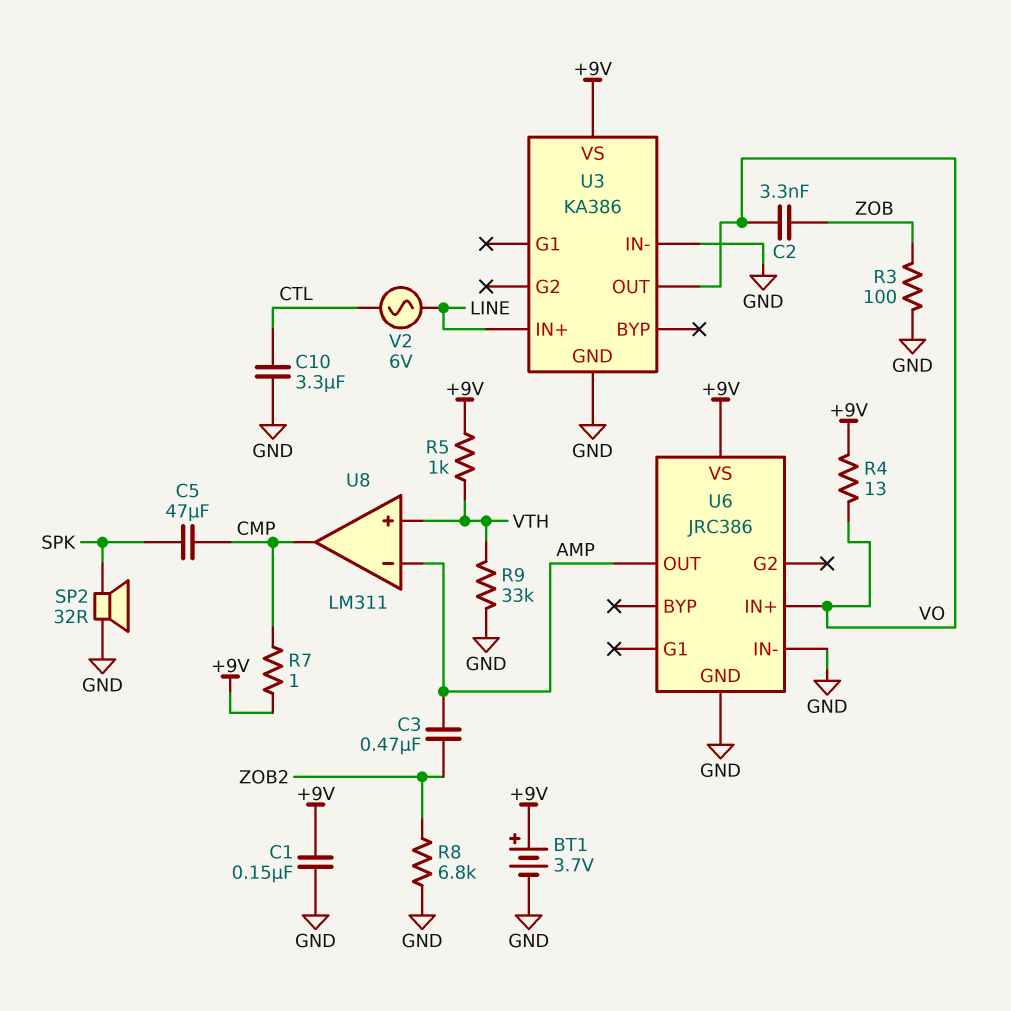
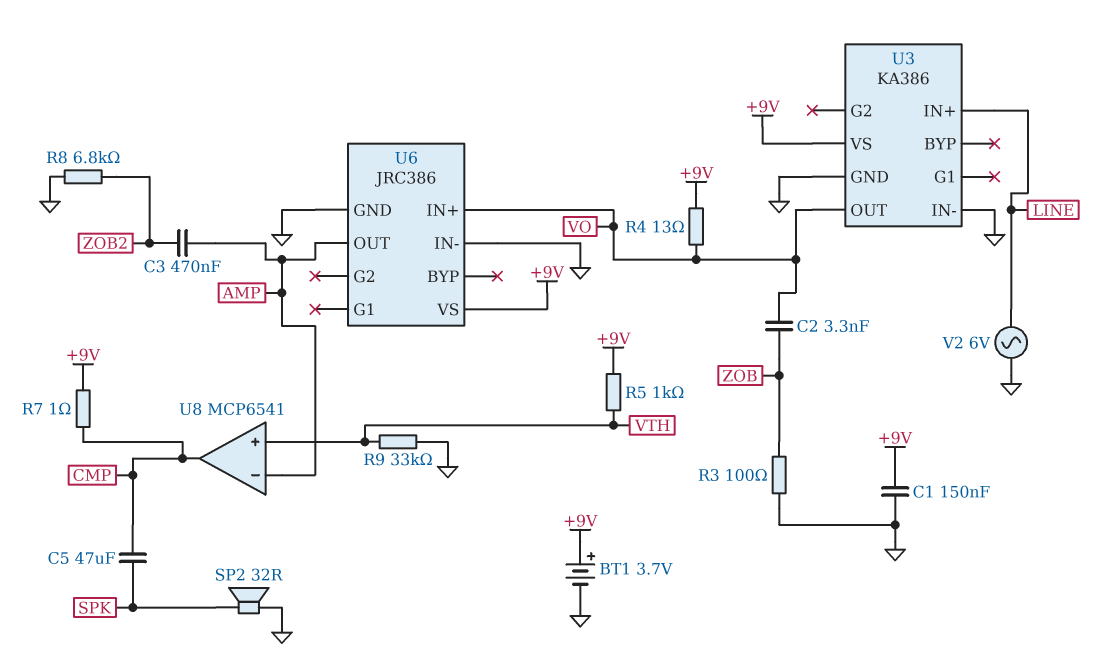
C10: 3.3uF (CTL, GND) -> none
U8: LM311 -> MCP6541
V2: AC 6V (CTL, LINE) -> AC 6V (GND, LINE)

